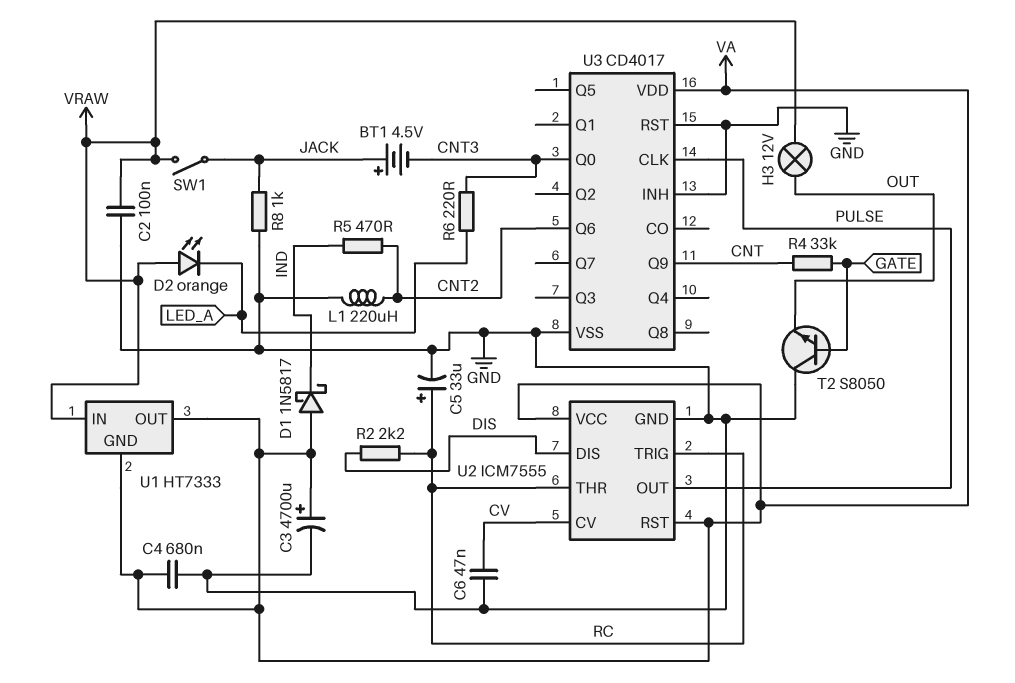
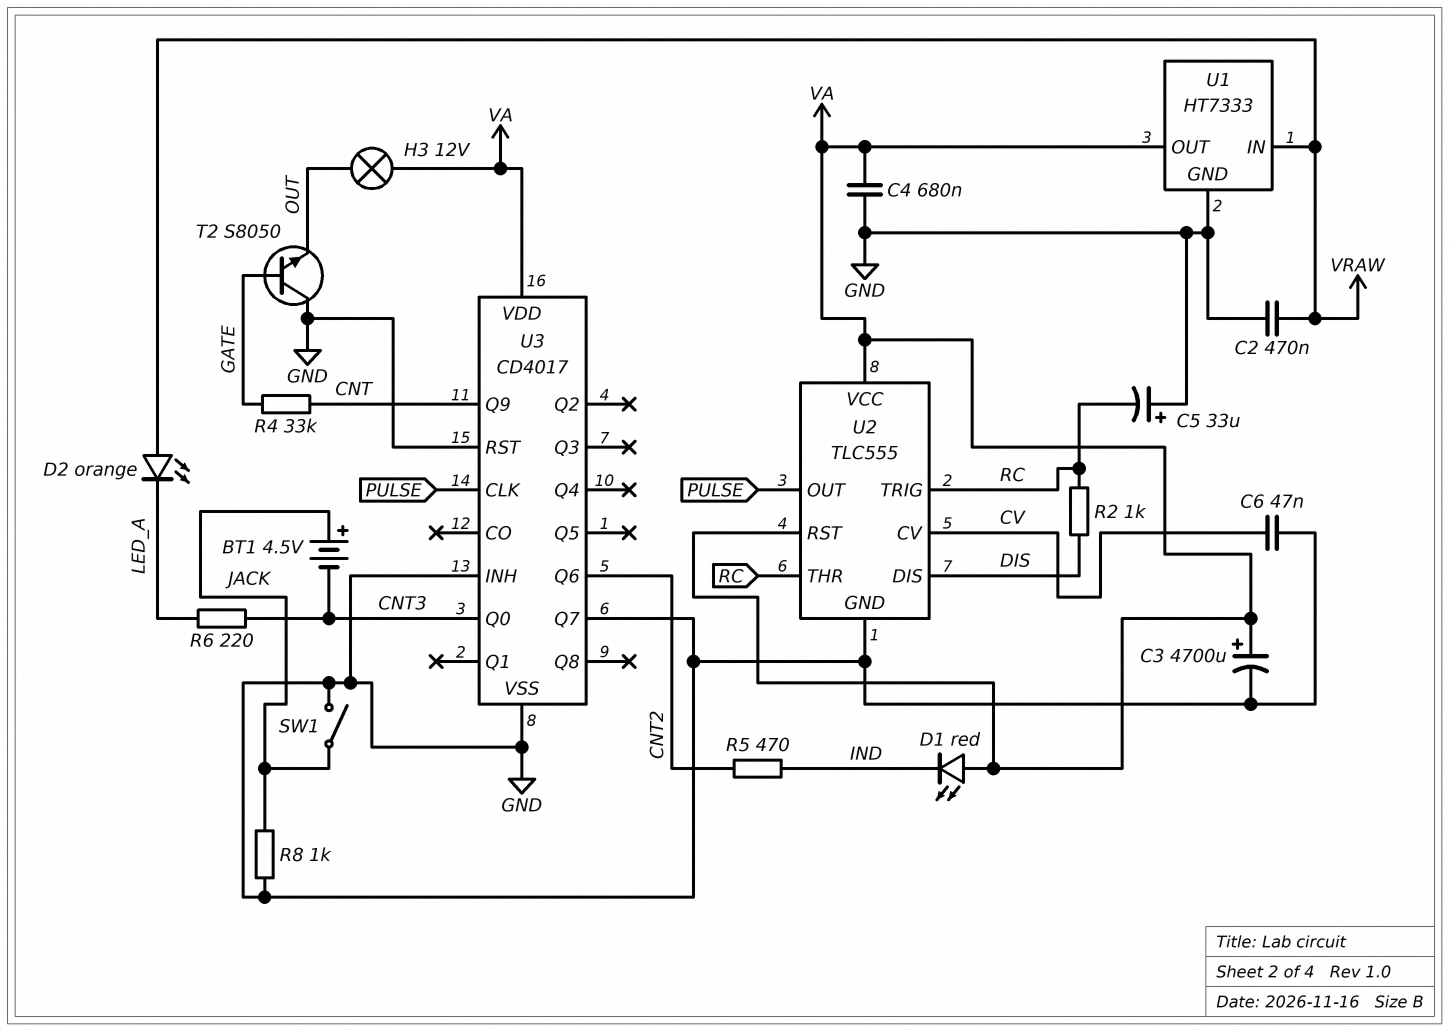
C2: 100nF (GND, VRAW) -> 470nF (GND, VRAW)
C5: 33uF (plus RC, minus GND) -> 33uF (plus GND, minus RC)
D1: schottky 1N5817 (A VA, K IND) -> LED red (A VA, K IND)
H3: lamp 12V (OUT, VRAW) -> lamp 12V (OUT, VA)
L1: 220uH (CNT2, GND) -> none
R2: 2.2k (DIS, RC) -> 1k (DIS, RC)
SW1: switch (JACK, VRAW) -> switch (GND, JACK)
U1 pin GND: VA -> GND
U2: ICM7555 -> TLC555
U3 pin Q7: none -> GND

